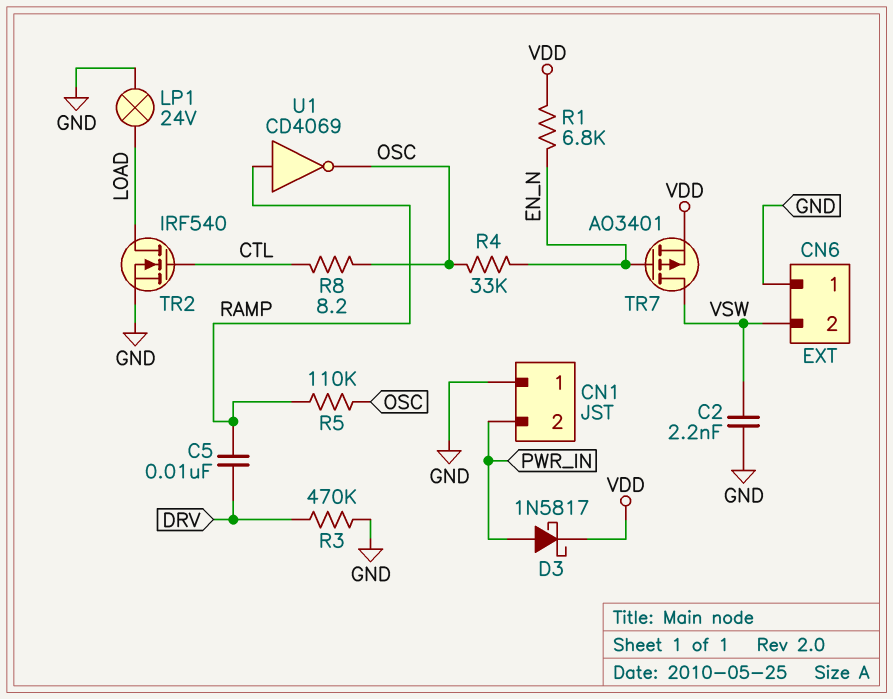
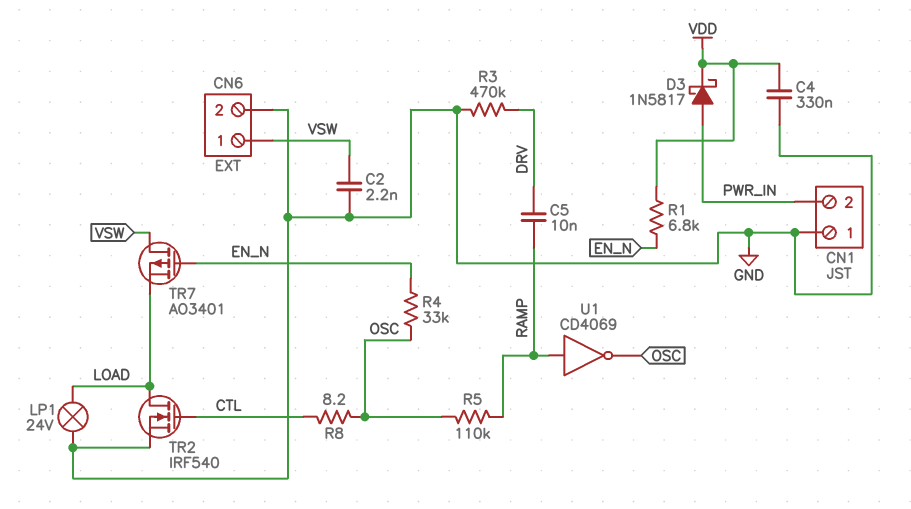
C4: none -> 330nF (GND, VDD)
CN6 pin 1: GND -> VSW
CN6 pin 2: VSW -> GND
TR7: PMOS AO3401 (G EN_N, D VSW, S VDD) -> PMOS AO3401 (G EN_N, D VSW, S LOAD)

